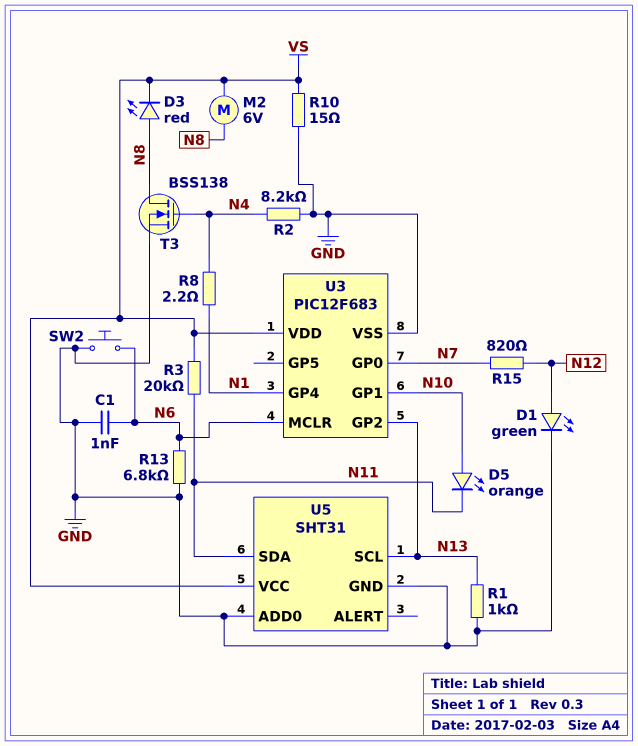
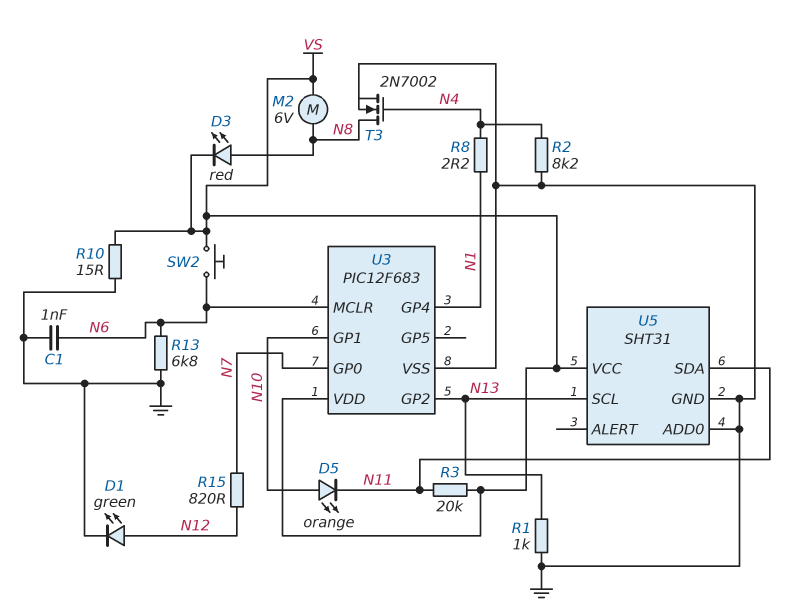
SW2: button (GND, N6) -> button (N6, VS)
T3: NMOS BSS138 (G N4, D N8, S GND) -> NMOS 2N7002 (G N4, D N8, S GND)

